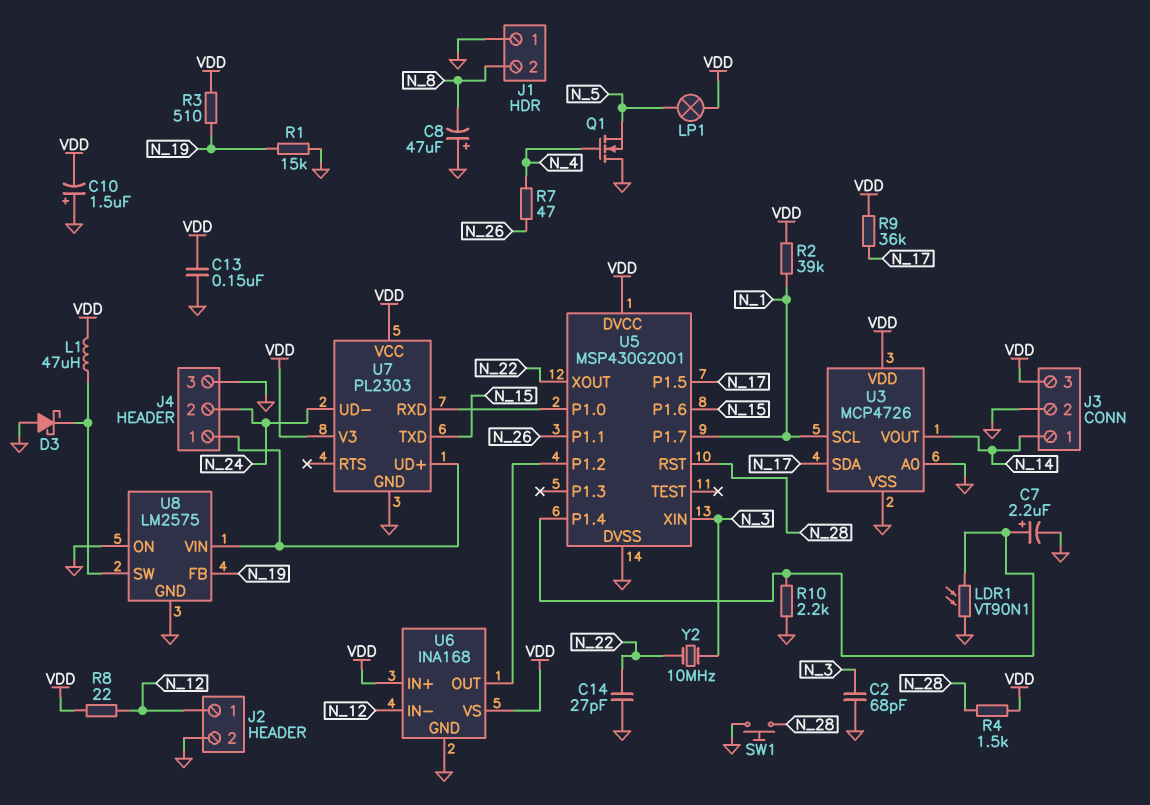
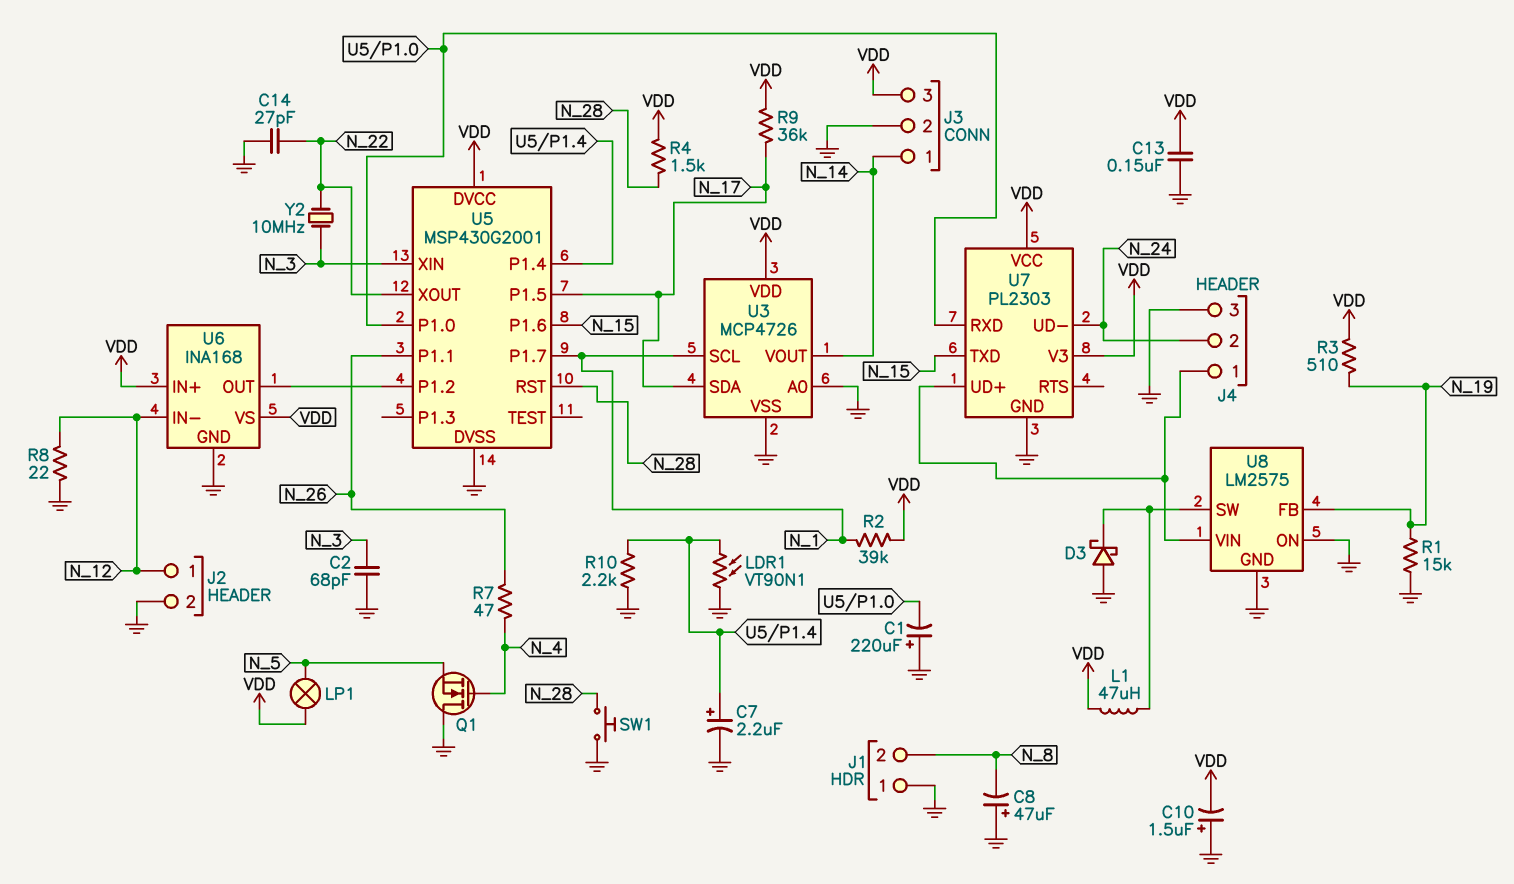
C1: none -> 220uF (plus GND, minus U5/P1.0)
R8: 22 (N_12, VDD) -> 22 (GND, N_12)

